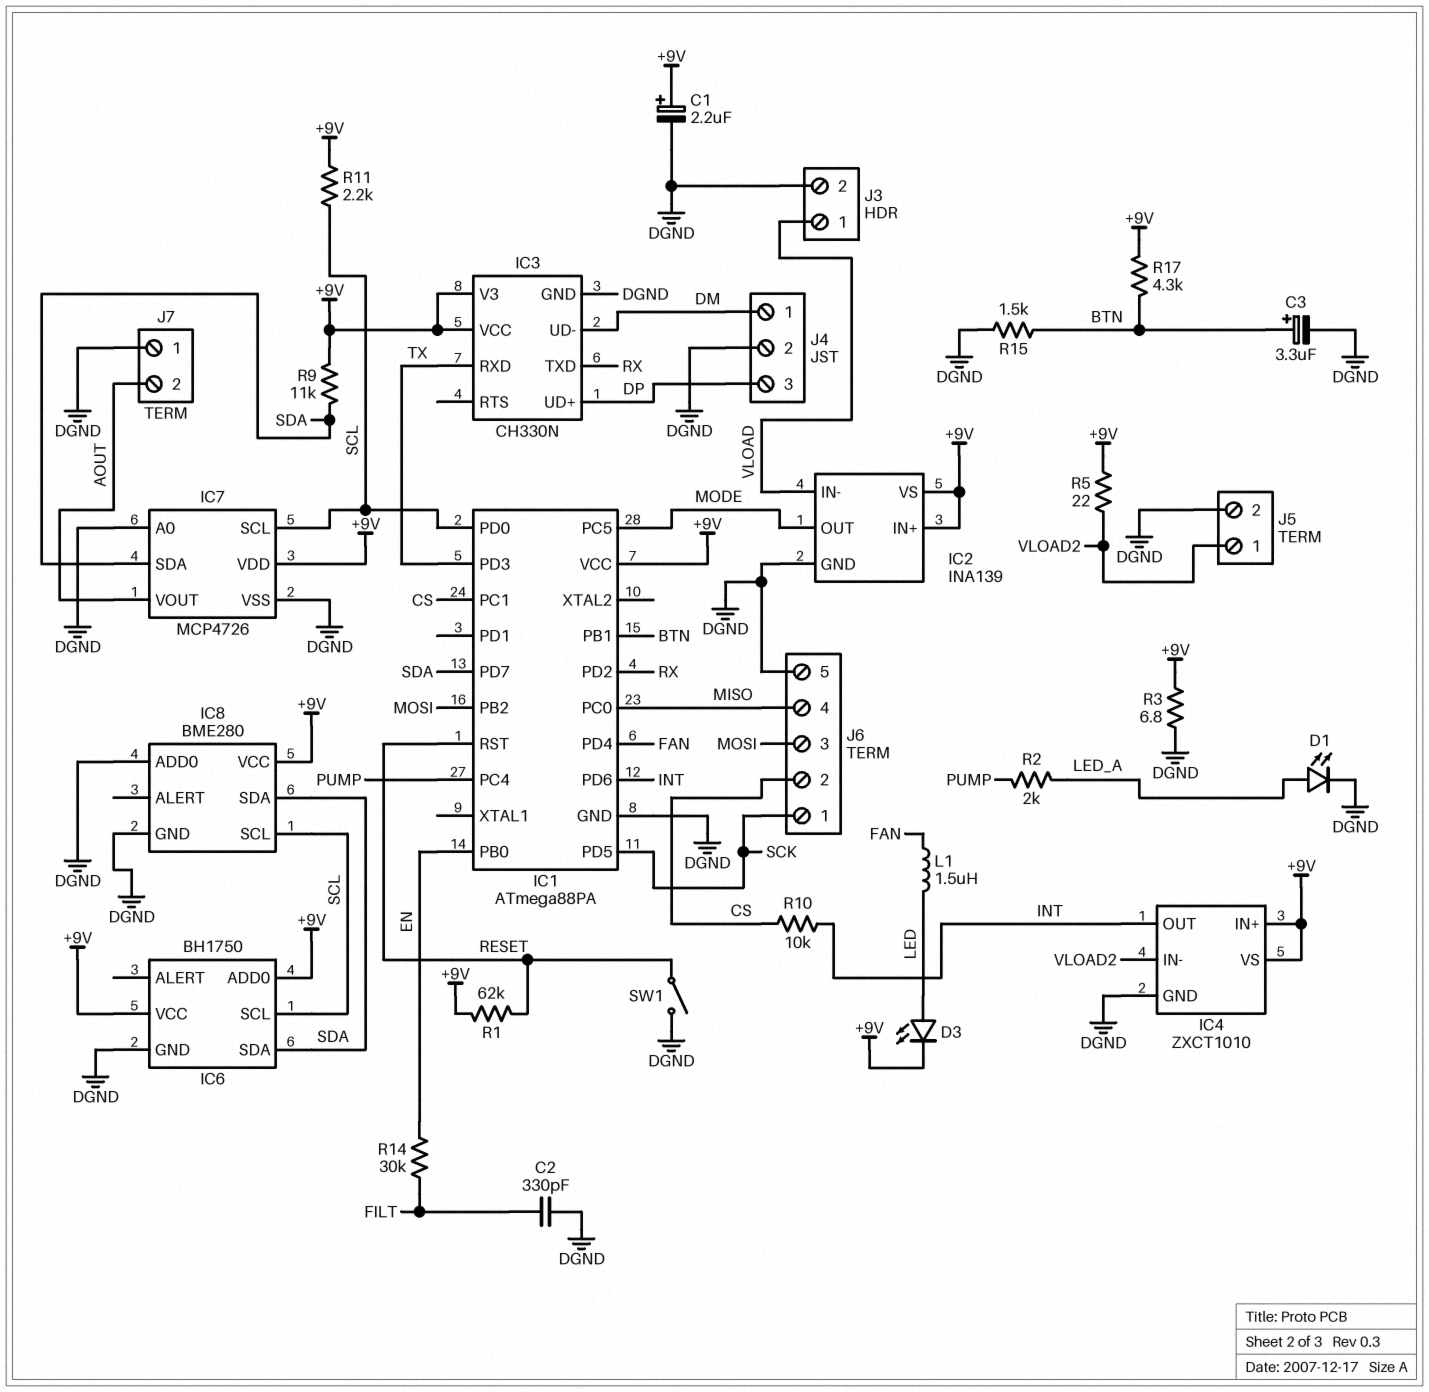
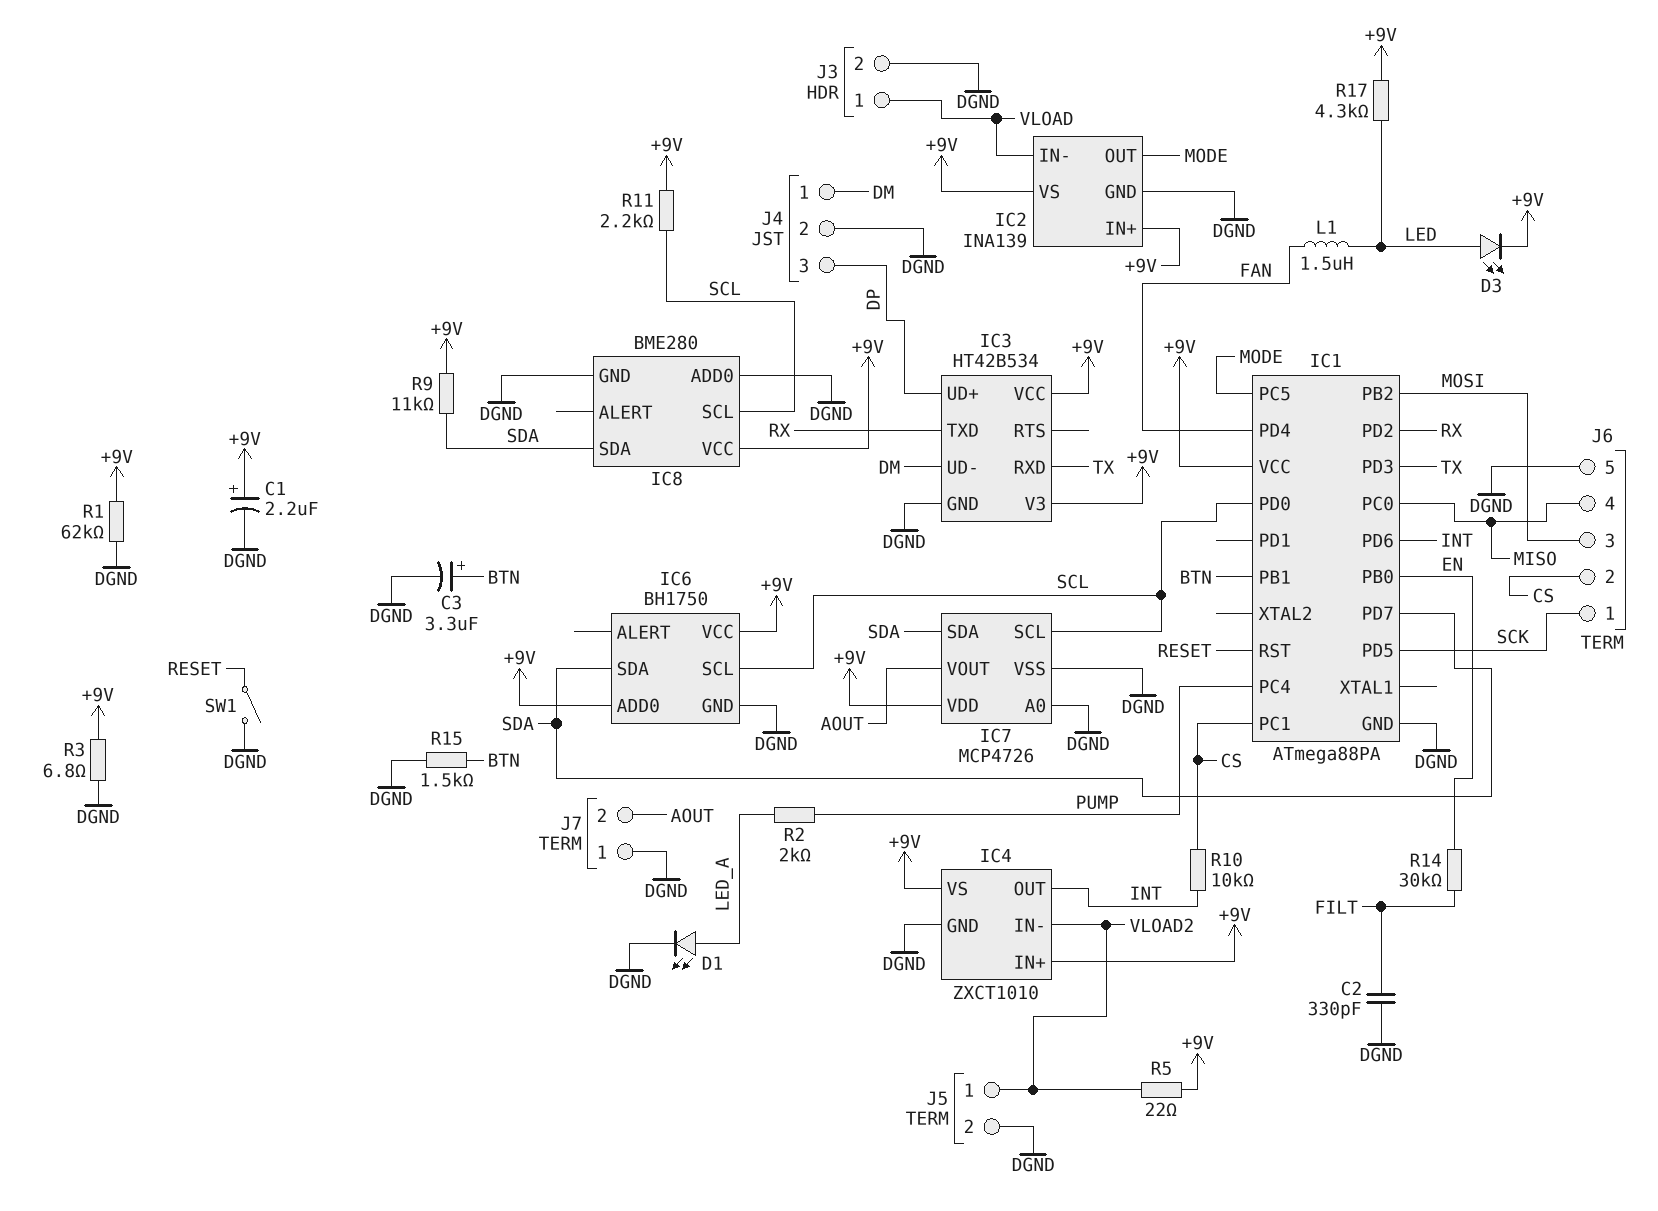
IC3: CH330N -> HT42B534
R1: 62k (+9V, RESET) -> 62k (+9V, DGND)
R17: 4.3k (+9V, BTN) -> 4.3k (+9V, LED)

